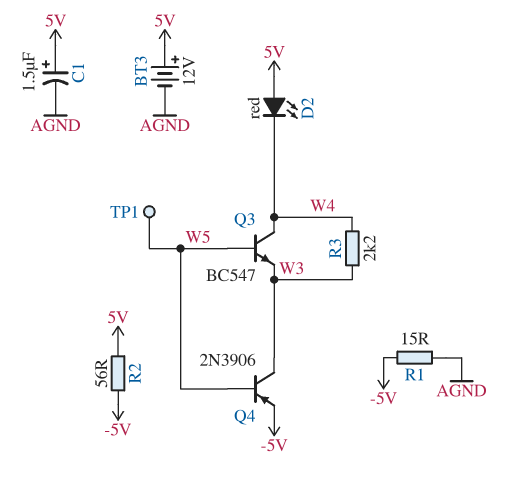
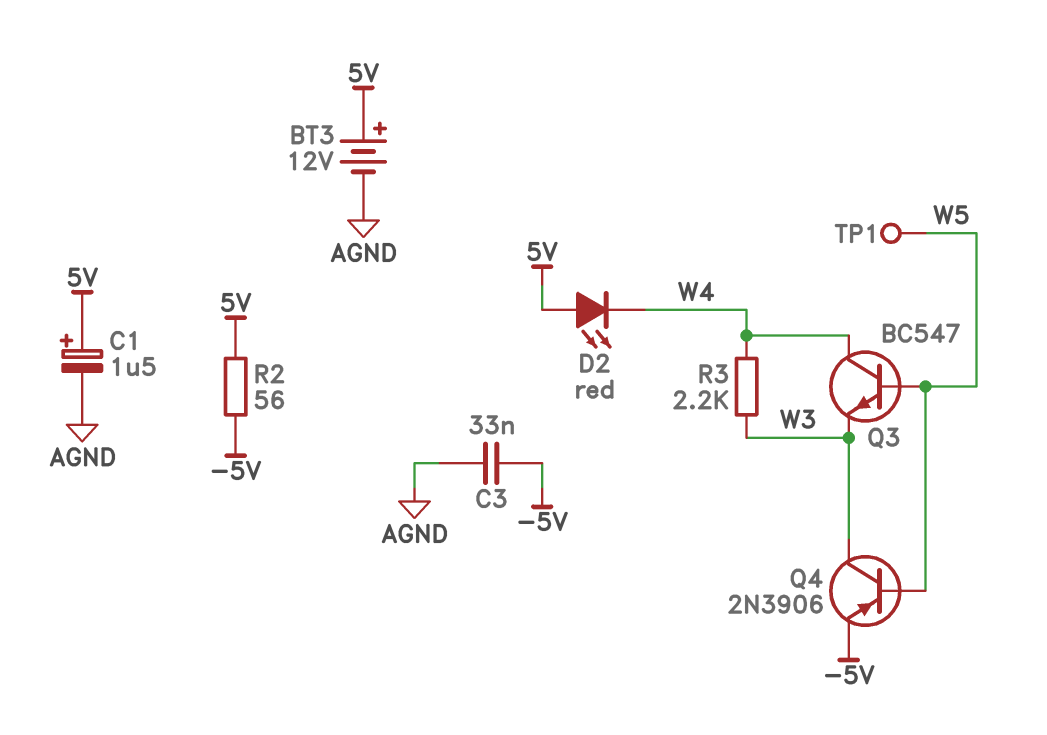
C3: none -> 33nF (-5V, AGND)
R1: 15 (-5V, AGND) -> none

